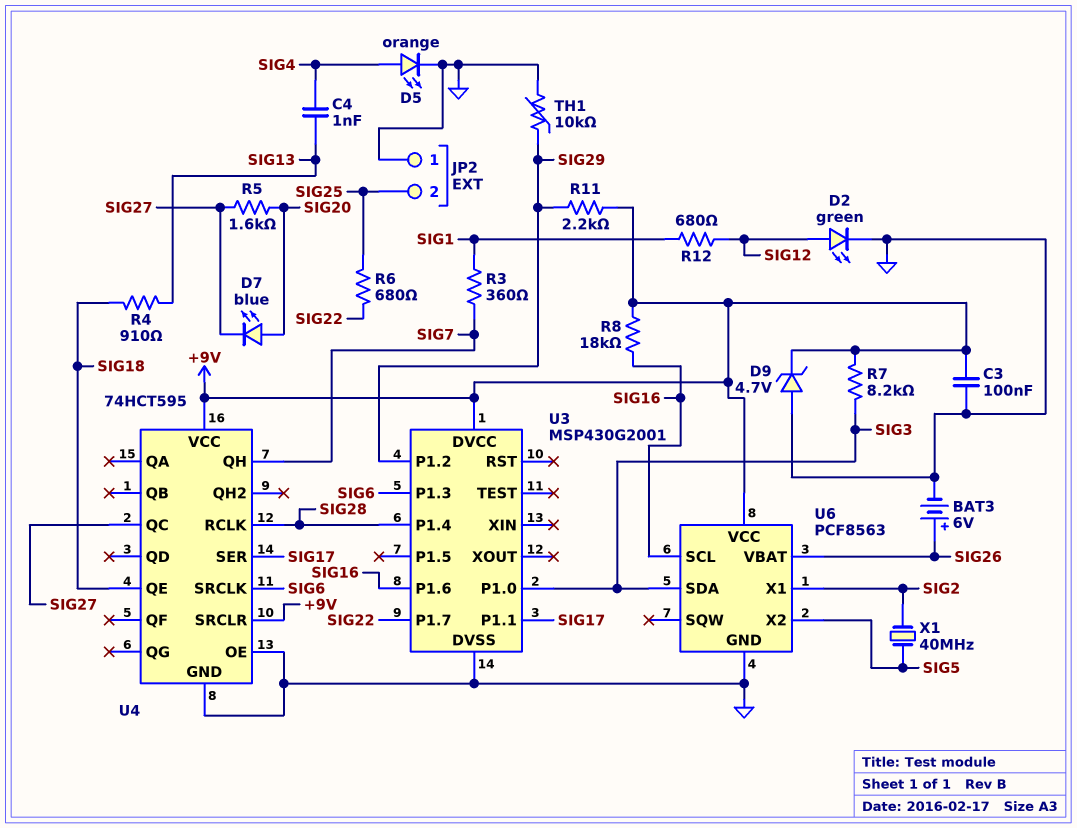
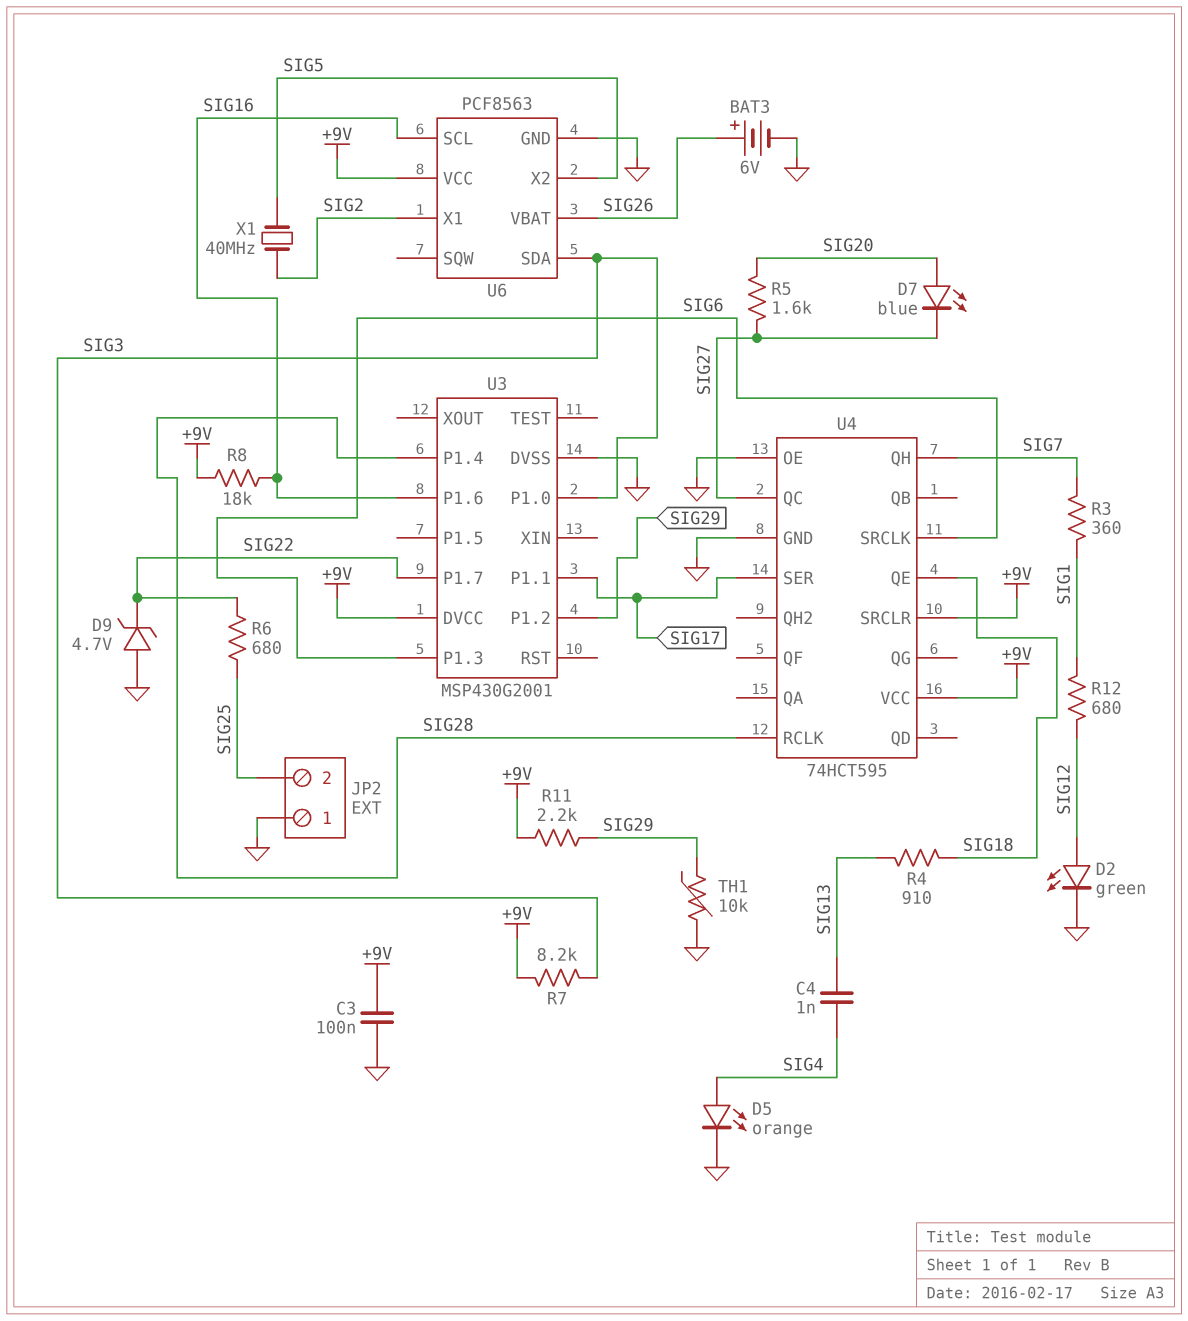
D9: zener 4.7V (A GND, K +9V) -> zener 4.7V (A GND, K SIG22)

